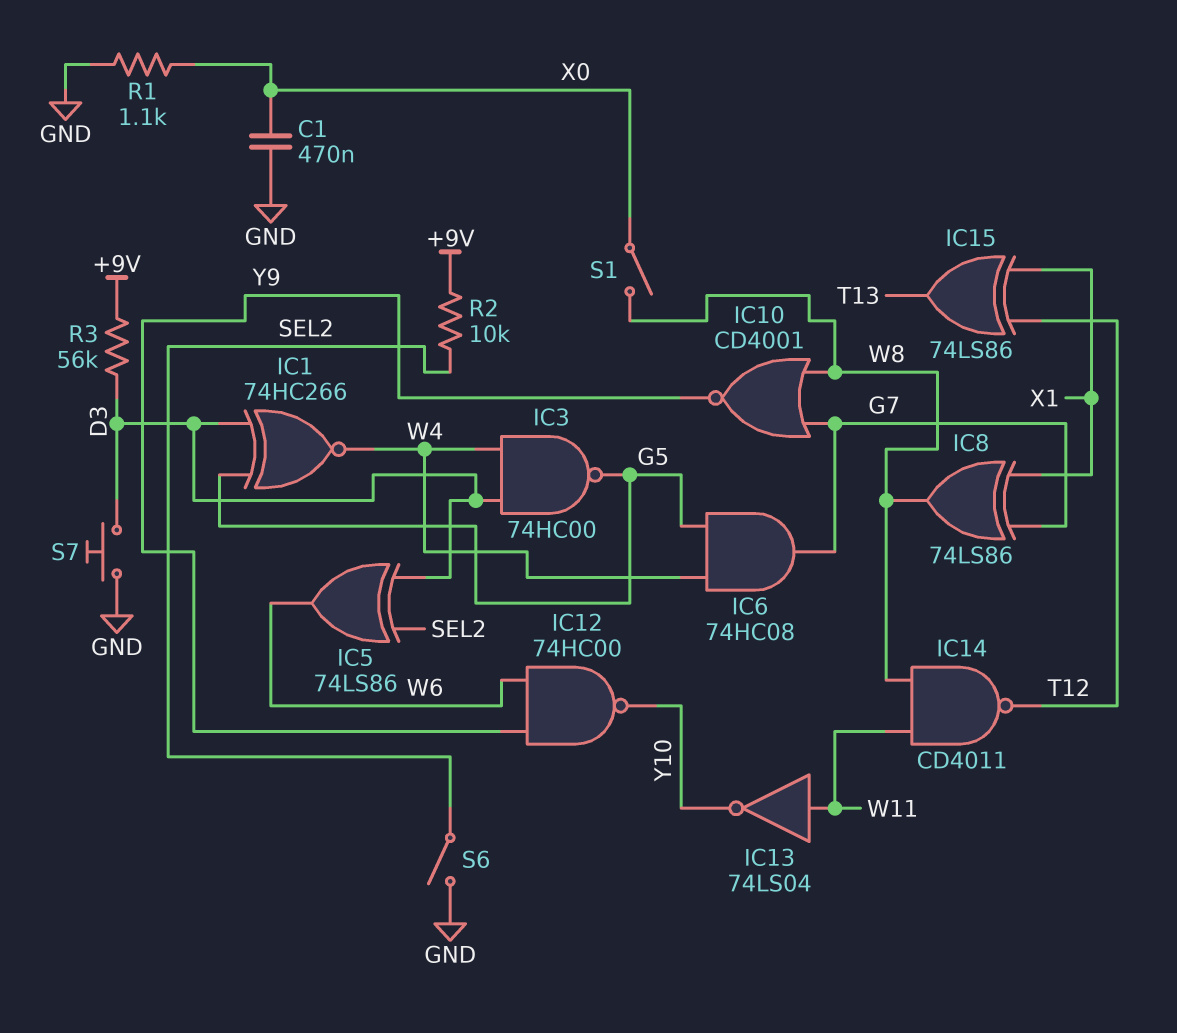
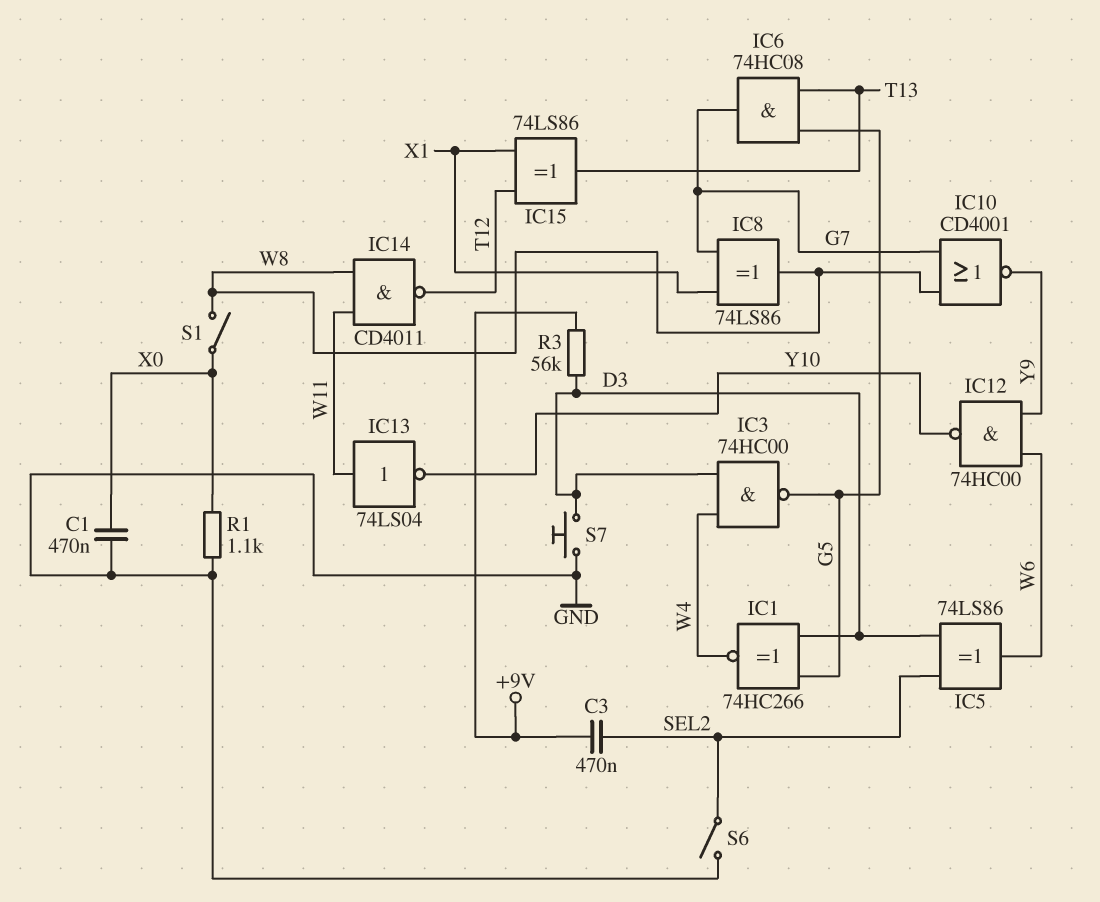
C3: none -> 470nF (+9V, SEL2)
IC6: AND 74HC08 (in G5, in W4, out G7) -> AND 74HC08 (in G5, in T13, out G7)
R2: 10k (+9V, SEL2) -> none

